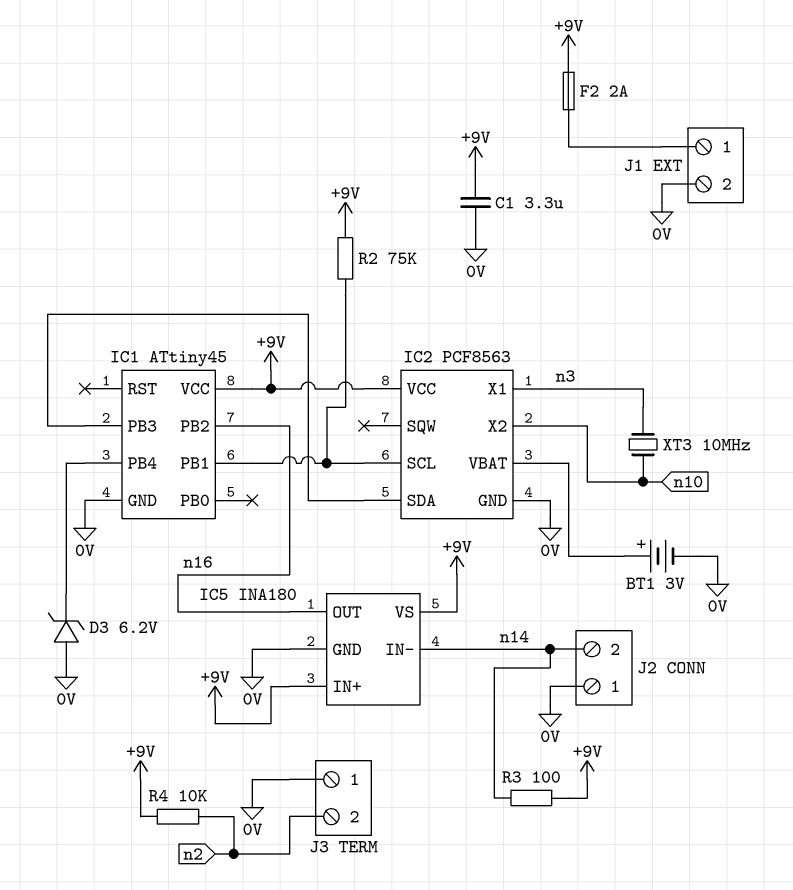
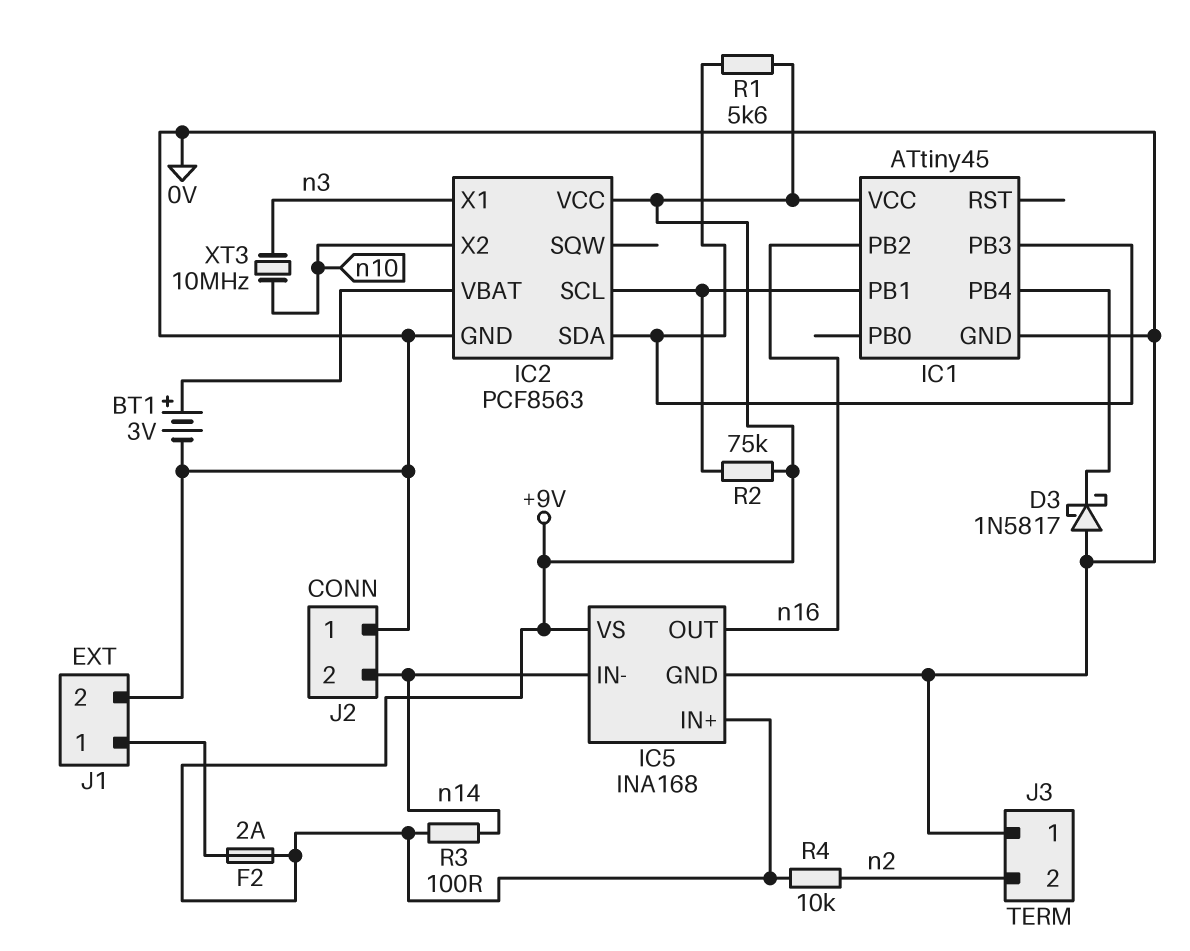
C1: 3.3uF (+9V, 0V) -> none
D3: zener 6.2V (A 0V, K IC1/PB4) -> schottky 1N5817 (A 0V, K IC1/PB4)
IC5: INA180 -> INA168
R1: none -> 5.6k (+9V, IC1/PB3)

